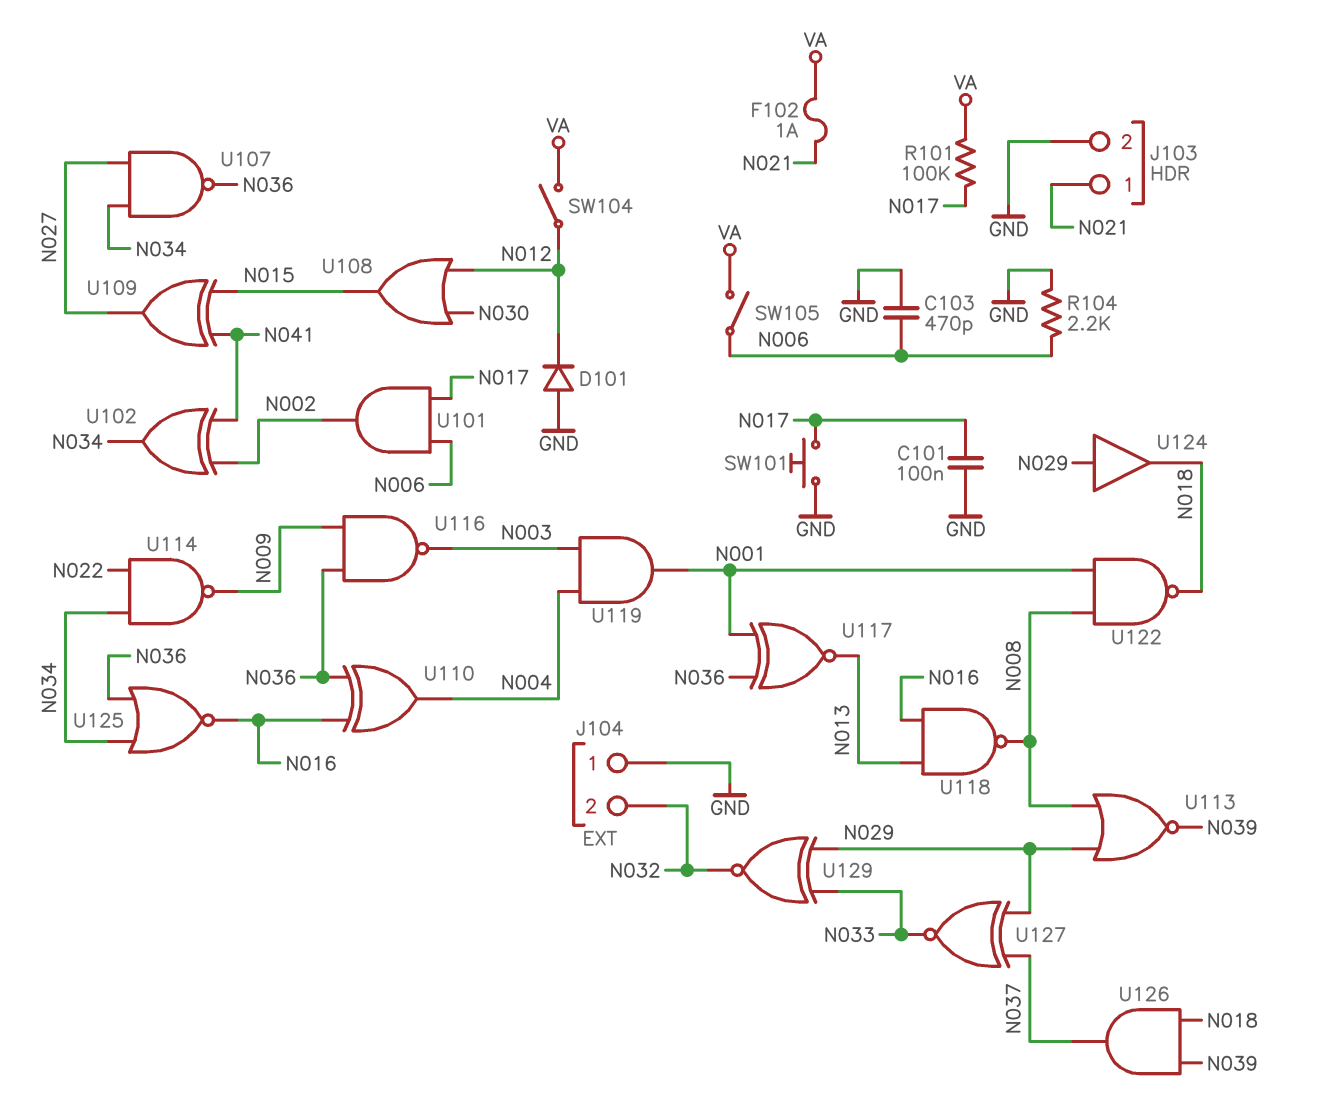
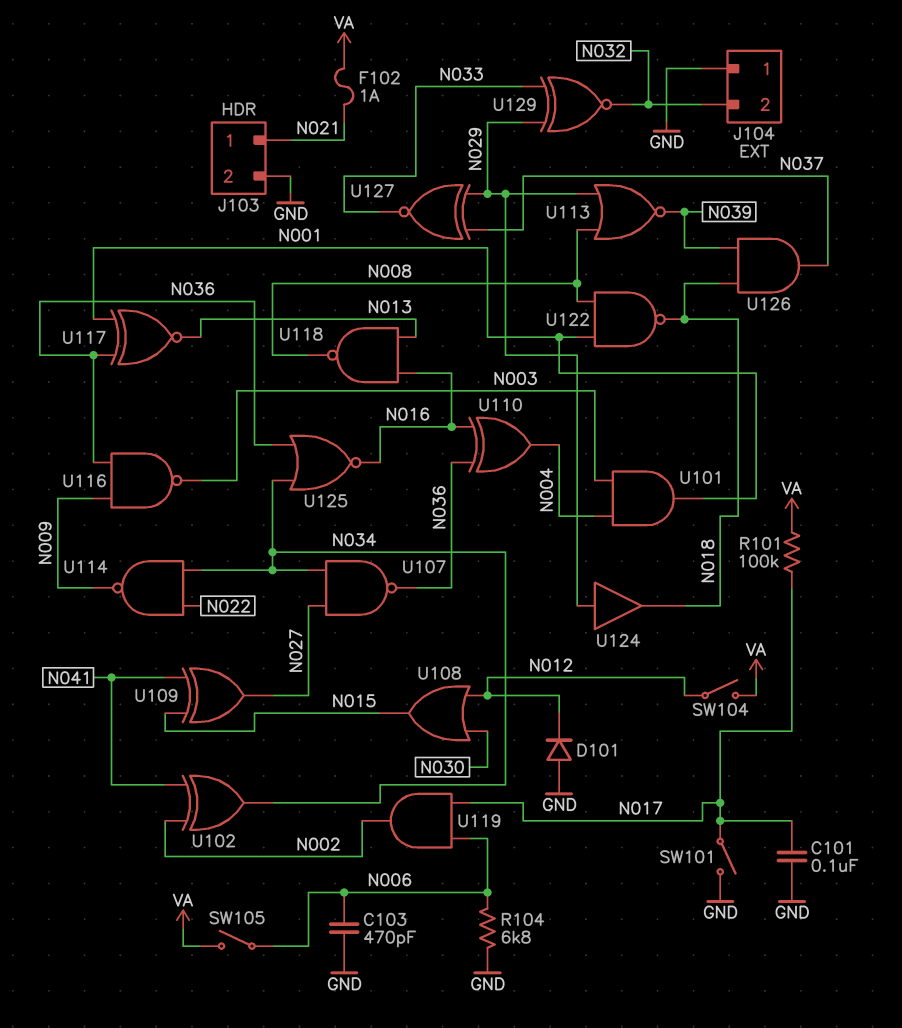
R104: 2.2k (GND, N006) -> 6.8k (GND, N006)
SW101: button (GND, N017) -> switch (GND, N017)
U101: AND (in N006, in N017, out N002) -> AND (in N003, in N004, out N001)
U119: AND (in N003, in N004, out N001) -> AND (in N006, in N017, out N002)

